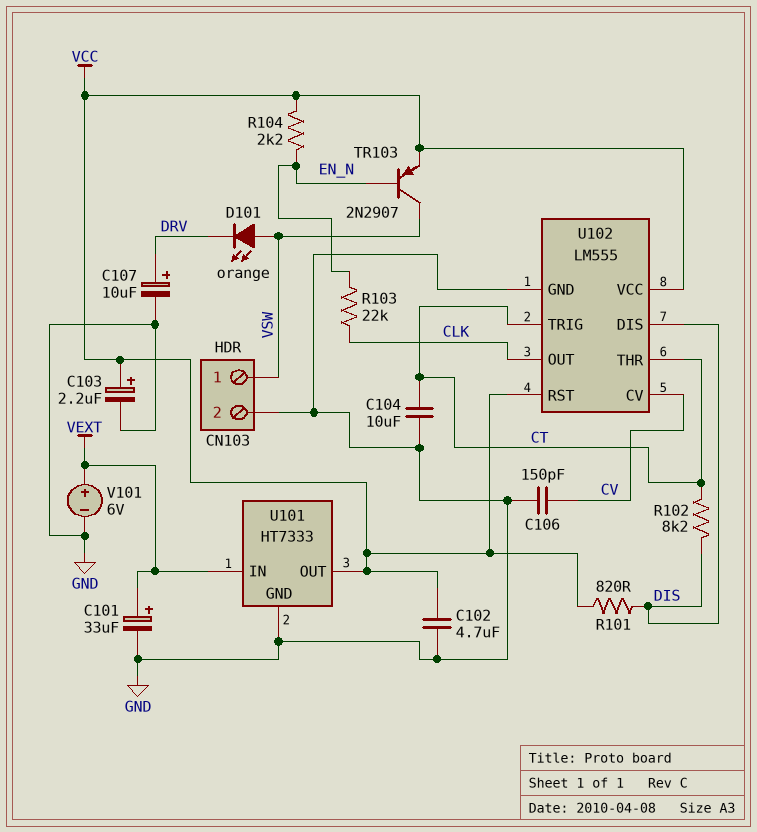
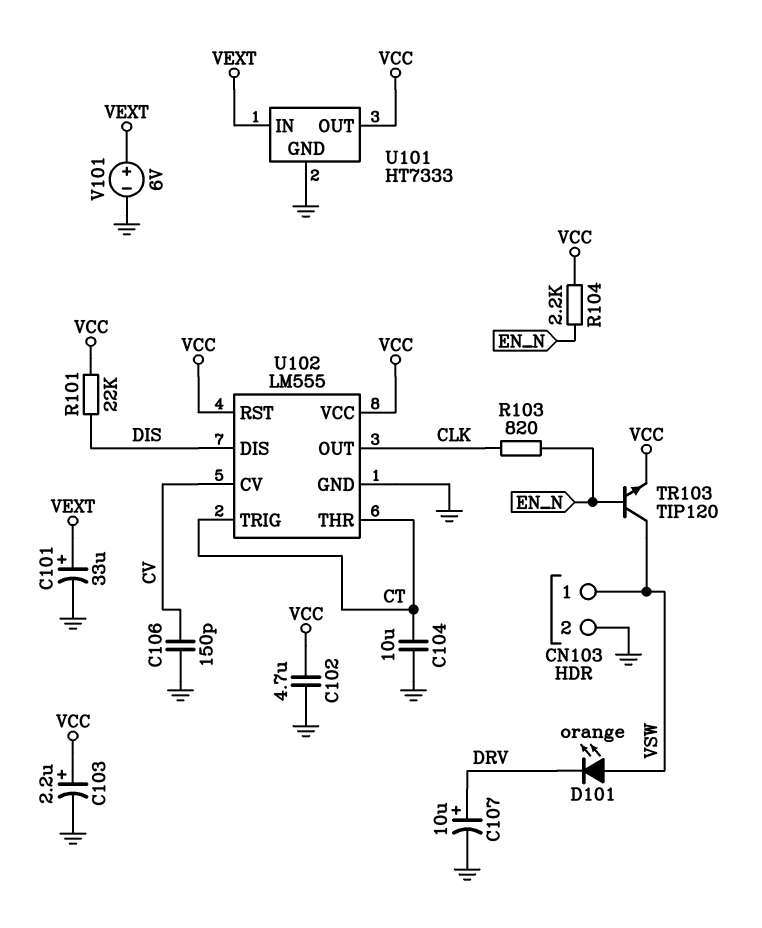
R101: 820 (DIS, VCC) -> 22k (DIS, VCC)
R102: 8.2k (CT, DIS) -> none
R103: 22k (CLK, EN_N) -> 820 (CLK, EN_N)
TR103: PNP 2N2907 (B EN_N, C VSW, E VCC) -> NPN TIP120 (B EN_N, C VSW, E VCC)

